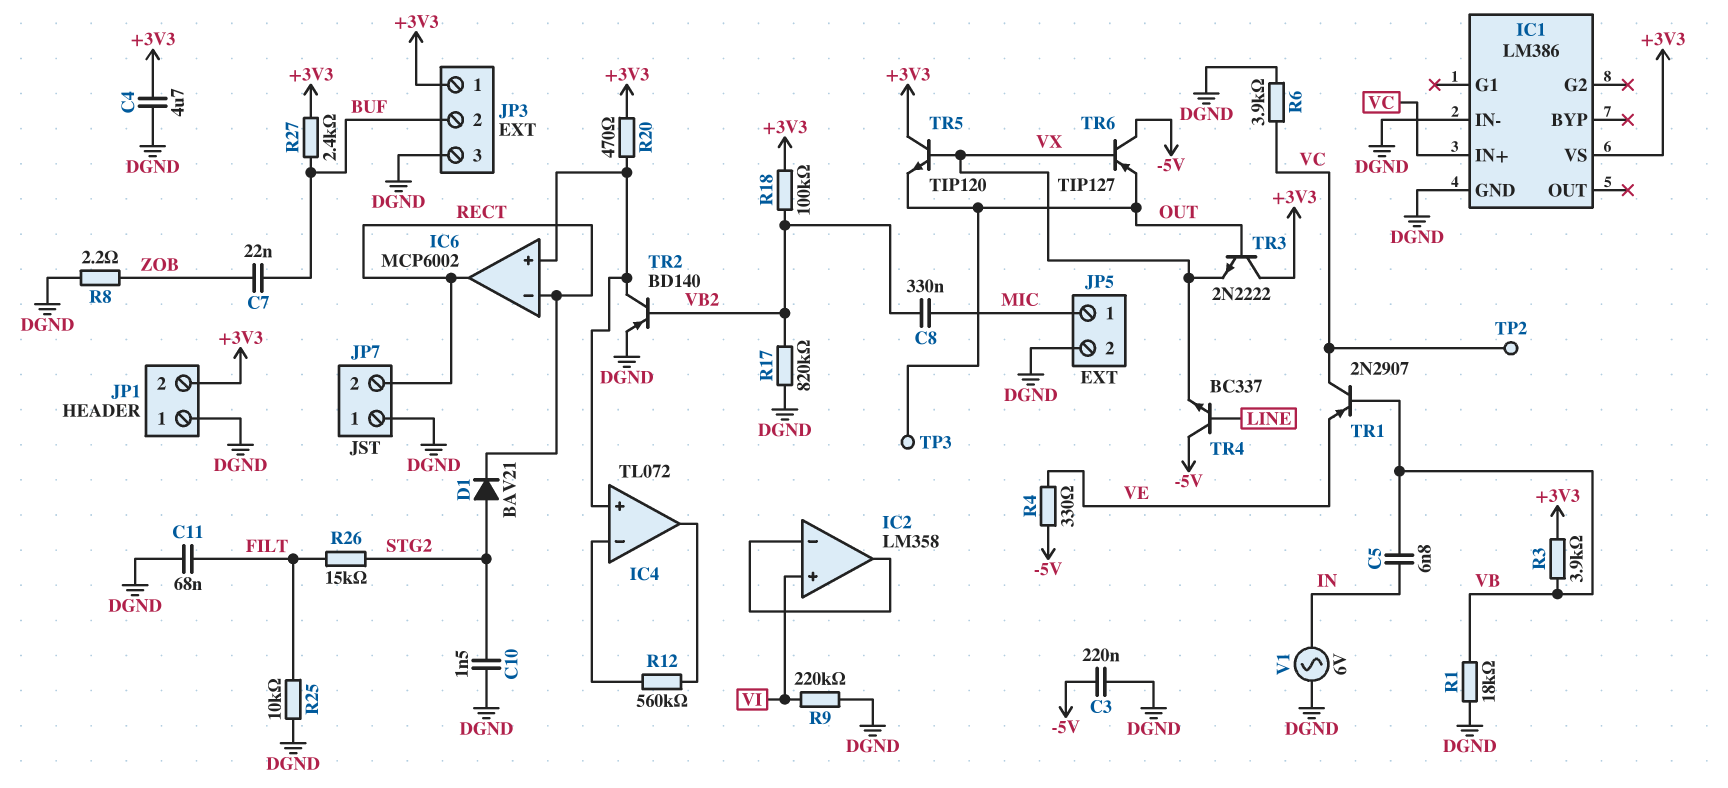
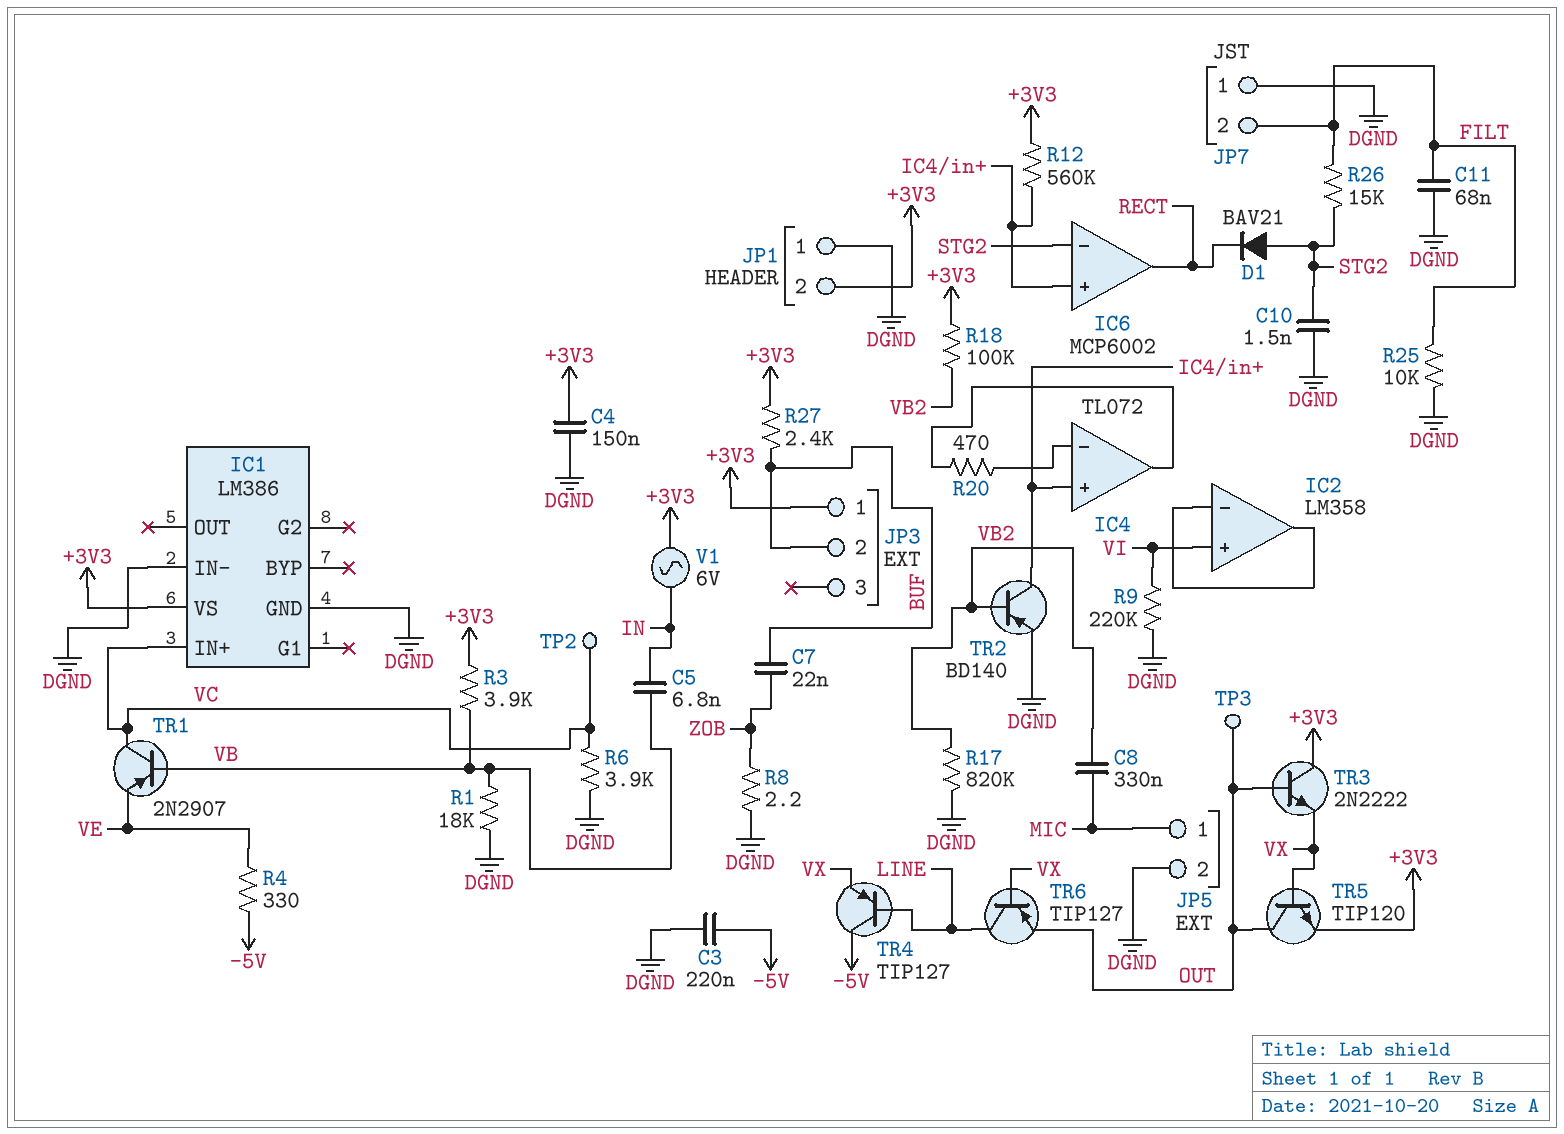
C4: 4.7uF (+3V3, DGND) -> 150nF (+3V3, DGND)
IC6 pin in-: RECT -> STG2
JP3 pin 3: DGND -> none
JP7 pin 2: RECT -> FILT
R12: 560k (IC4/in-, IC4/out) -> 560k (+3V3, IC4/in+)
R20: 470 (+3V3, IC4/in+) -> 470 (IC4/in-, IC4/out)
TR4: NPN BC337 (B LINE, C -5V, E VX) -> PNP TIP127 (B LINE, C -5V, E VX)
TR5: NPN TIP120 (B VX, C +3V3, E OUT) -> NPN TIP120 (B VX, C OUT, E +3V3)
TR6: PNP TIP127 (B VX, C -5V, E OUT) -> PNP TIP127 (B VX, C LINE, E OUT)
V1: AC 6V (DGND, IN) -> AC 6V (+3V3, IN)

